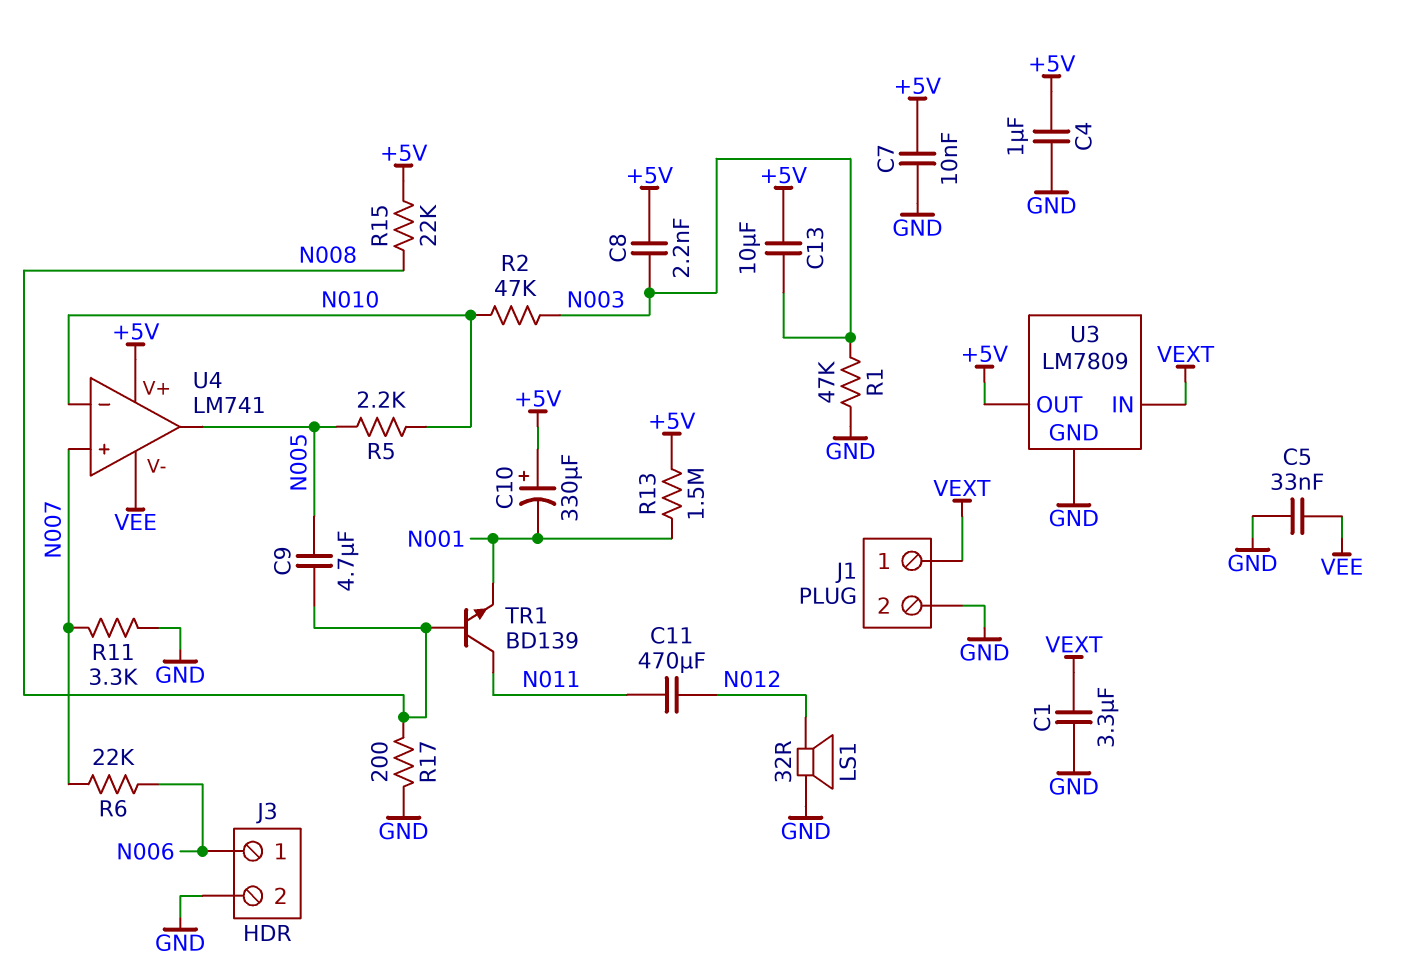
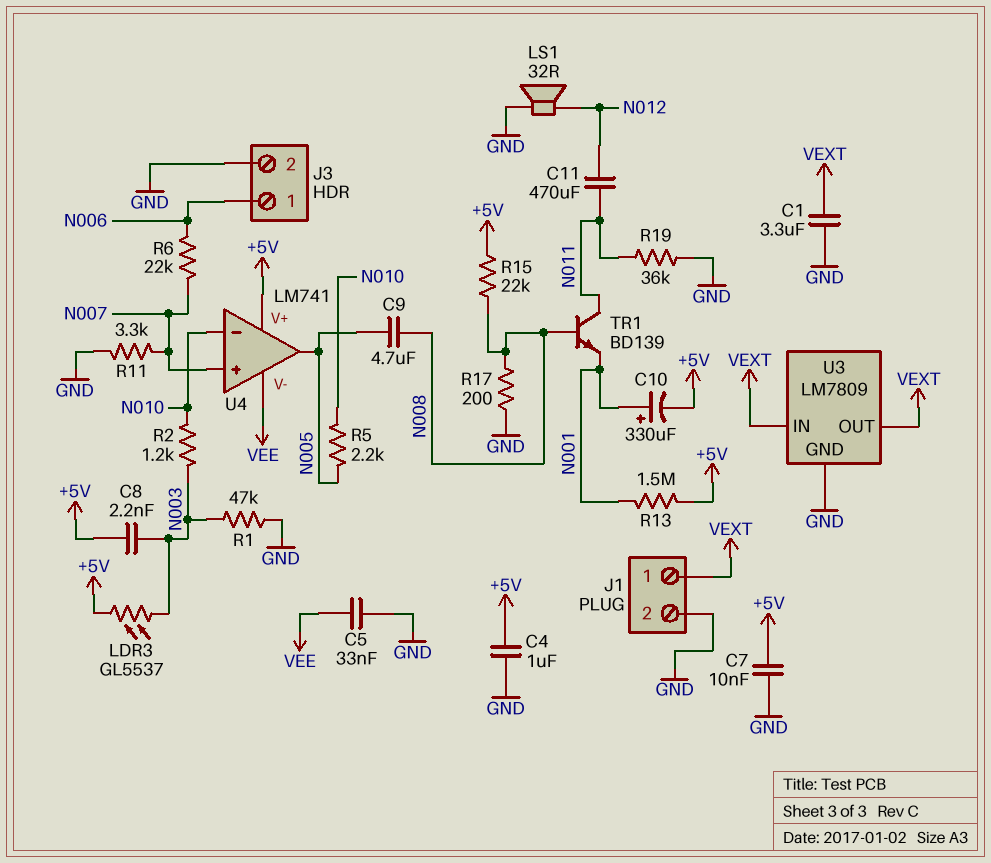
C10: 330uF (plus +5V, minus N001) -> 330uF (plus N001, minus +5V)
C13: 10uF (+5V, N003) -> none
LDR3: none -> GL5537 (+5V, N003)
R2: 47k (N003, N010) -> 1.2k (N003, N010)
R19: none -> 36k (GND, N011)
U3 pin OUT: +5V -> VEXT

